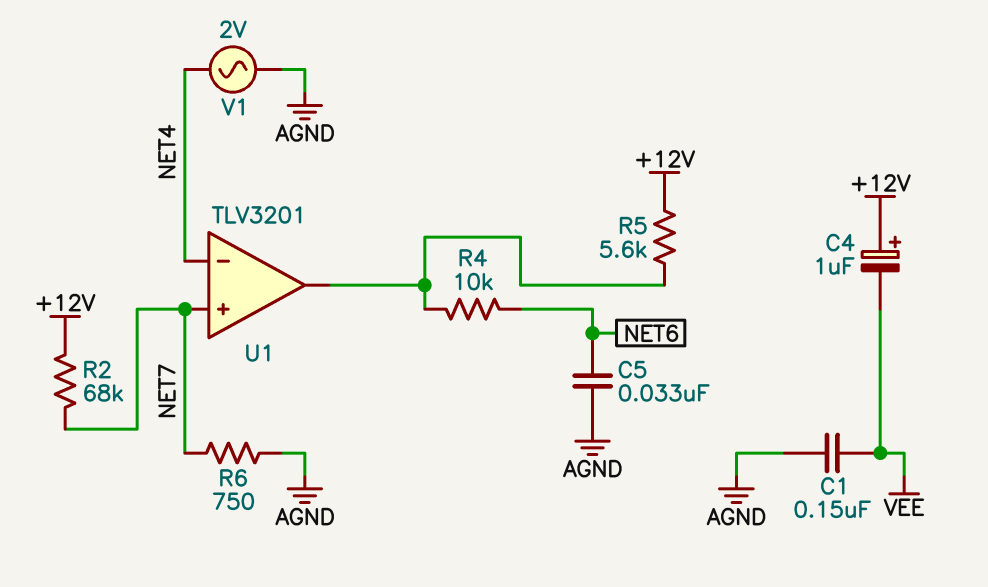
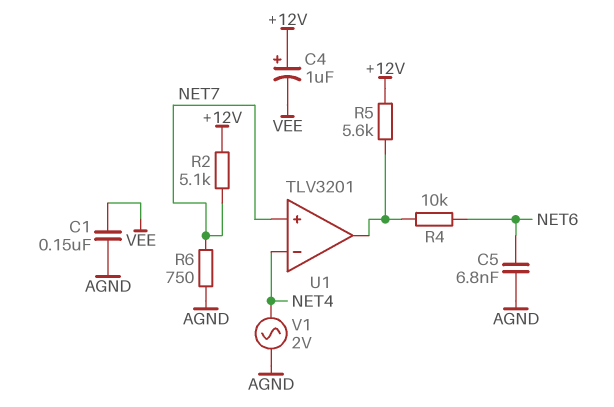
C5: 33nF (AGND, NET6) -> 6.8nF (AGND, NET6)
R2: 68k (+12V, NET7) -> 5.1k (+12V, NET7)

